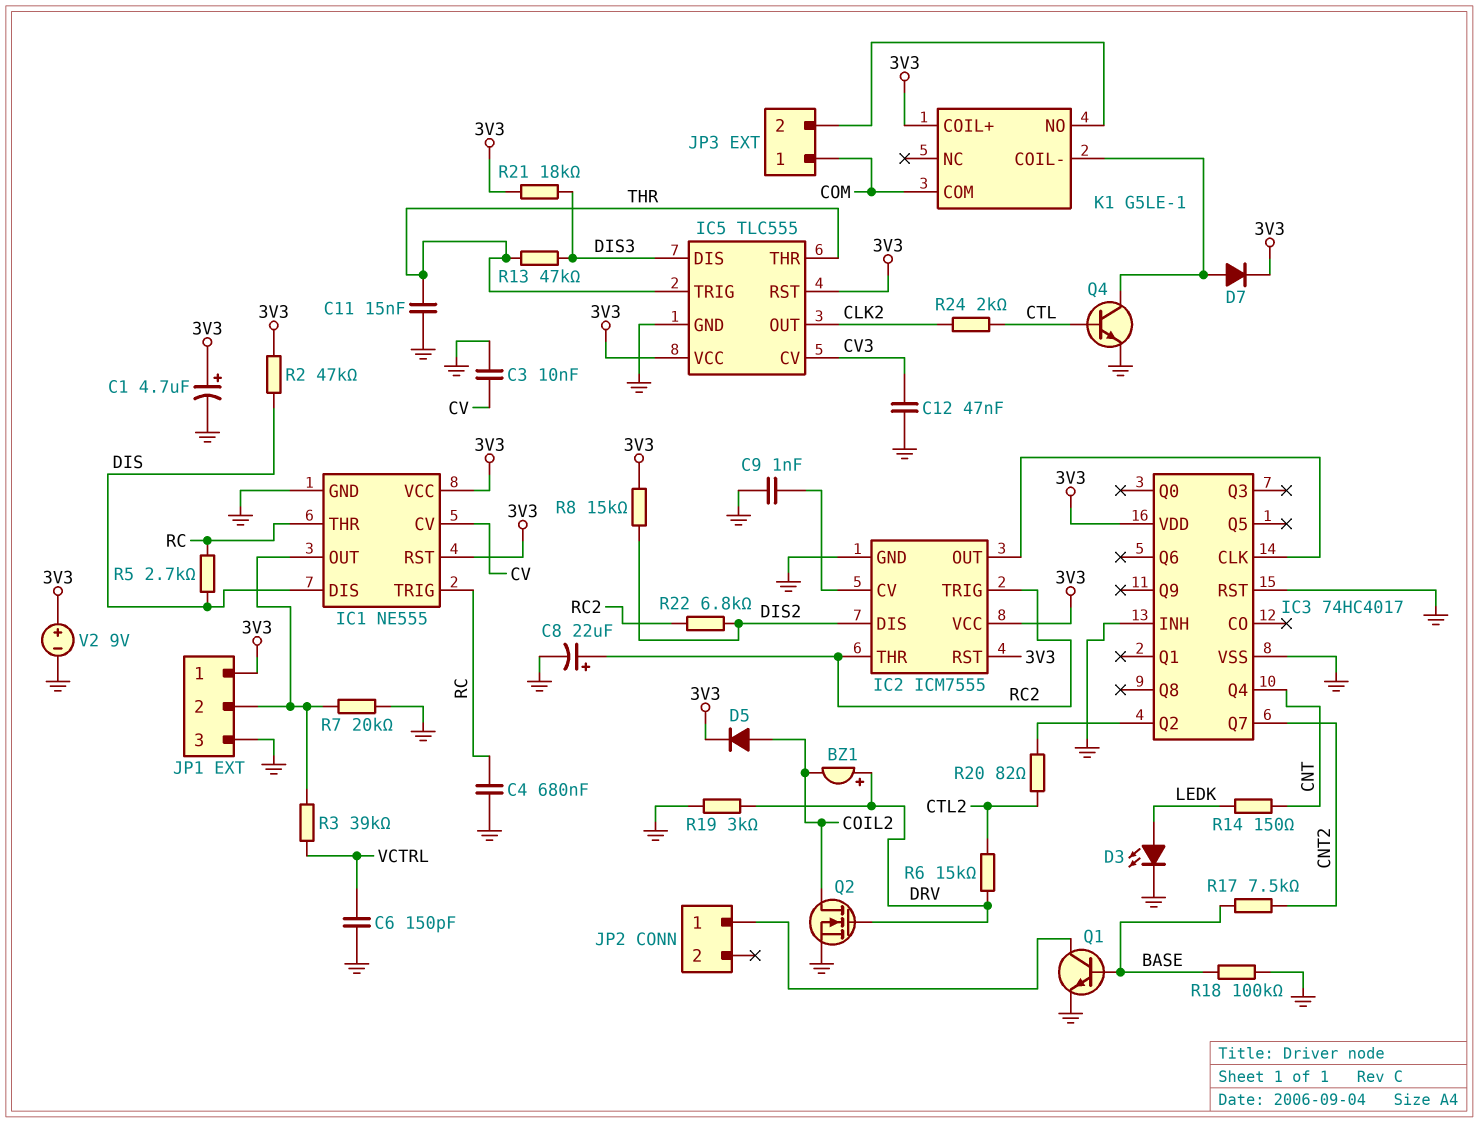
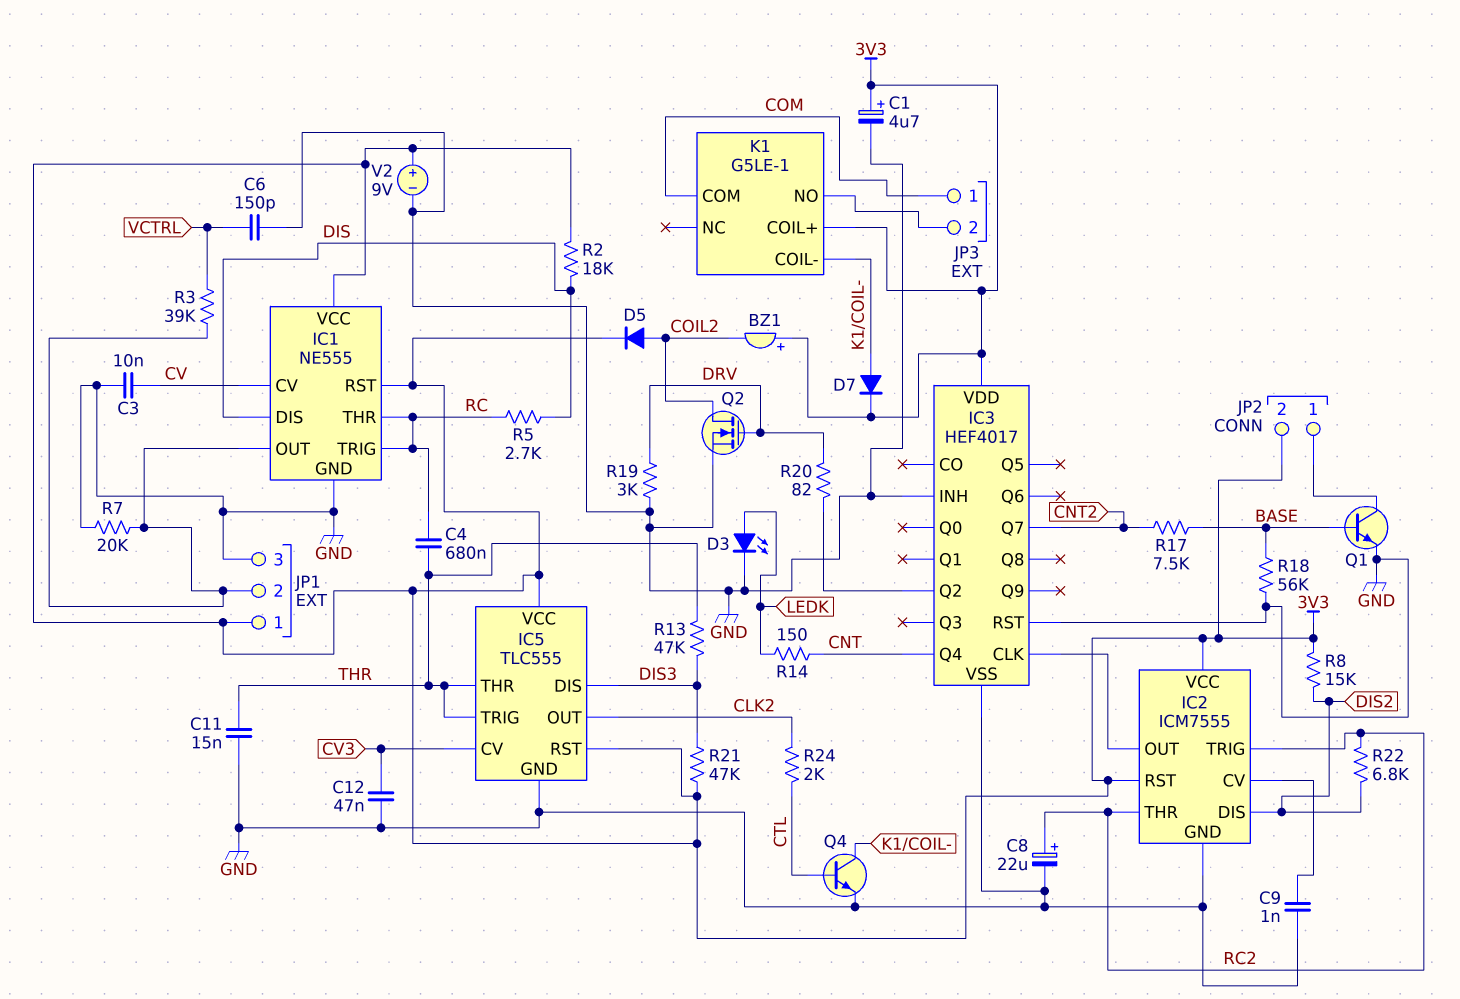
BZ1: buzzer (plus DRV, minus COIL2) -> buzzer (plus 3V3, minus COIL2)
C4: 680nF (GND, RC) -> 680nF (RC, THR)
IC3: 74HC4017 -> HEF4017
JP2 pin 2: none -> 3V3
R2: 47k (3V3, DIS) -> 18k (3V3, DIS)
R6: 15k (CTL2, DRV) -> none
R18: 100k (BASE, GND) -> 56k (BASE, GND)
R20: 82 (CTL2, IC3/Q2) -> 82 (DRV, IC3/Q2)
R21: 18k (3V3, DIS3) -> 47k (3V3, DIS3)

